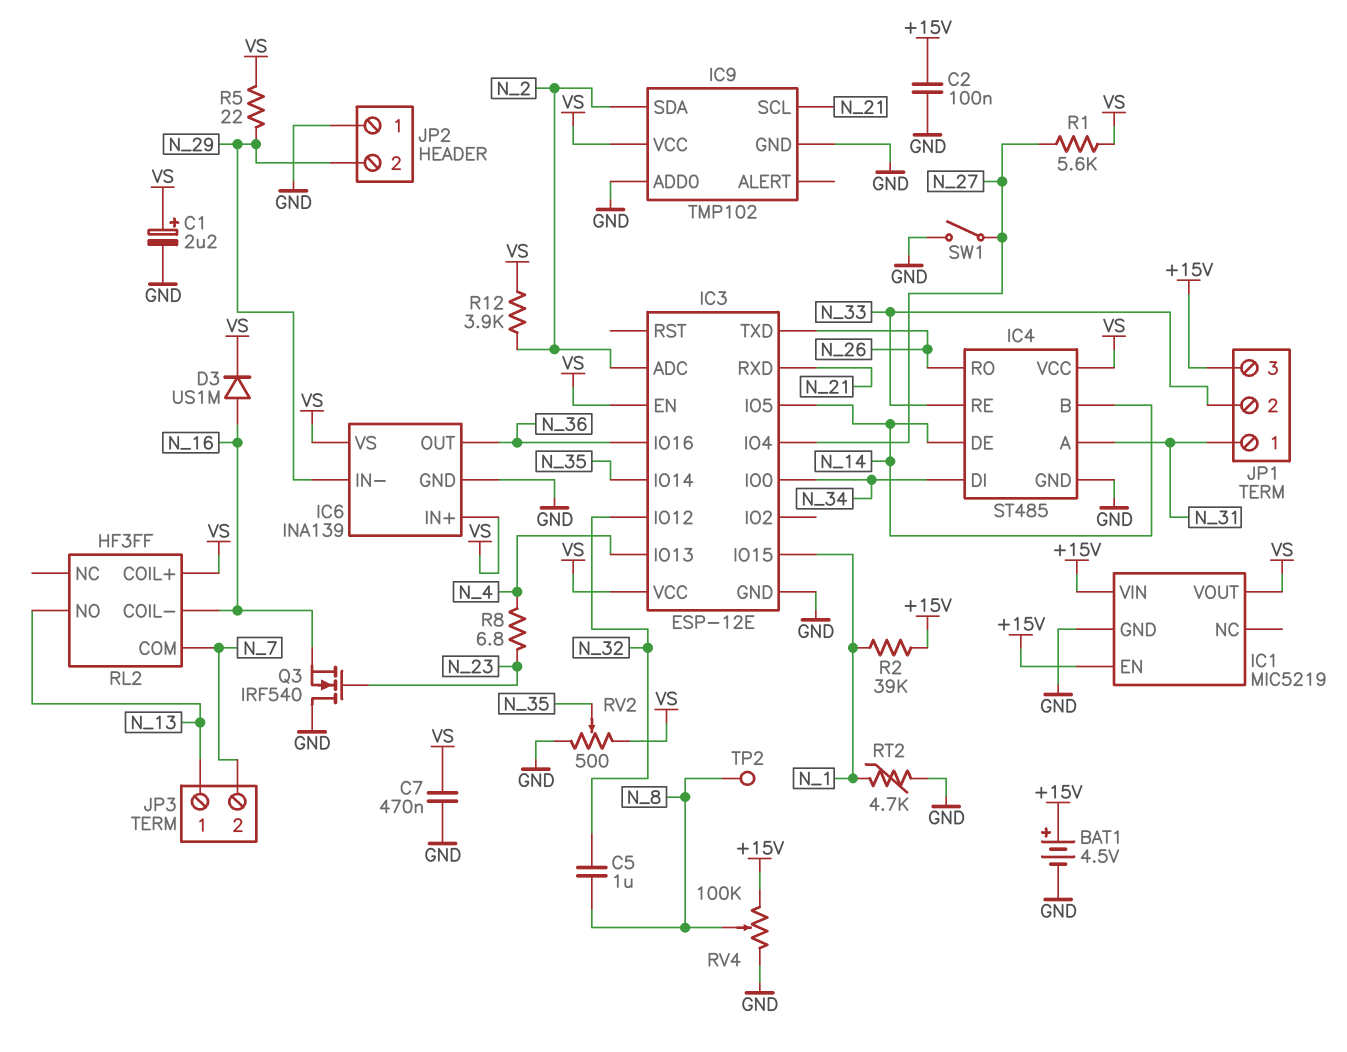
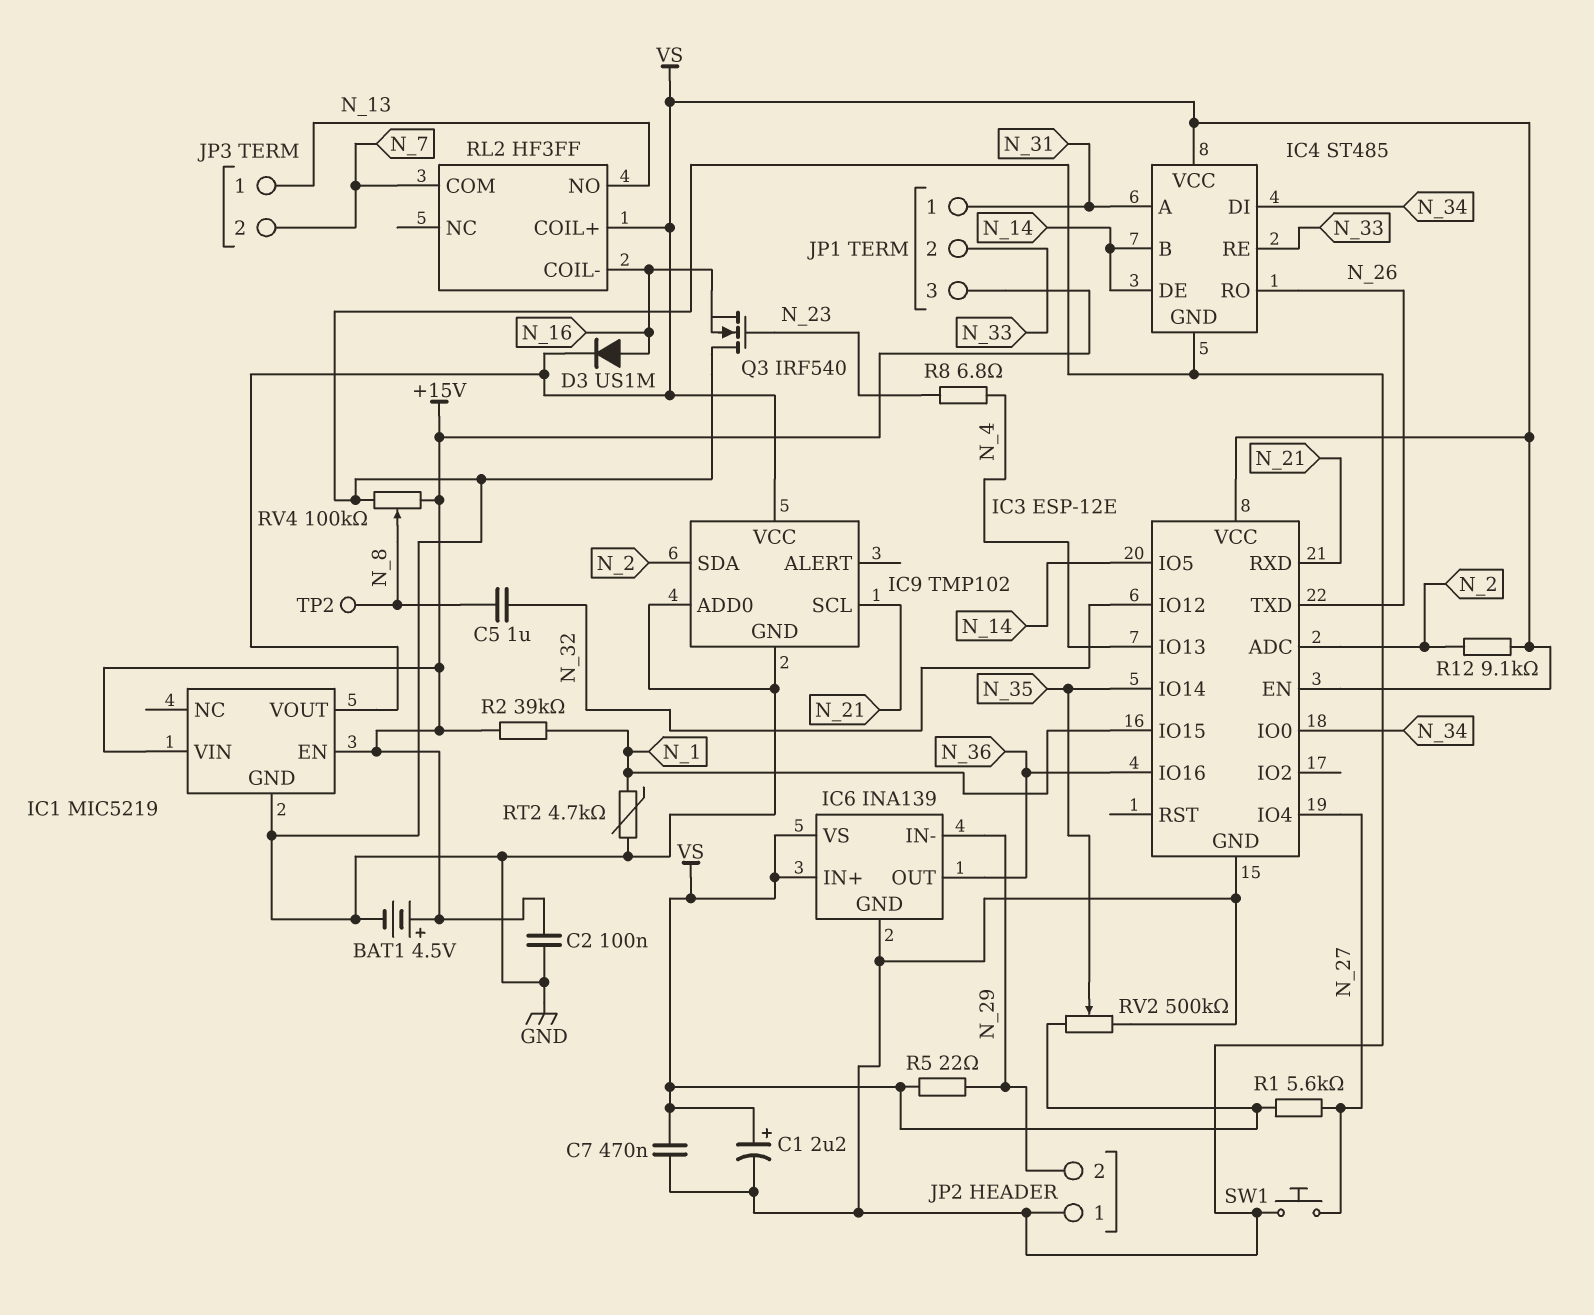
R12: 3.9k (N_2, VS) -> 9.1k (N_2, VS)
RV2: 500 (GND, VS, wiper N_35) -> 500k (GND, VS, wiper N_35)
SW1: switch (GND, N_27) -> button (GND, N_27)

